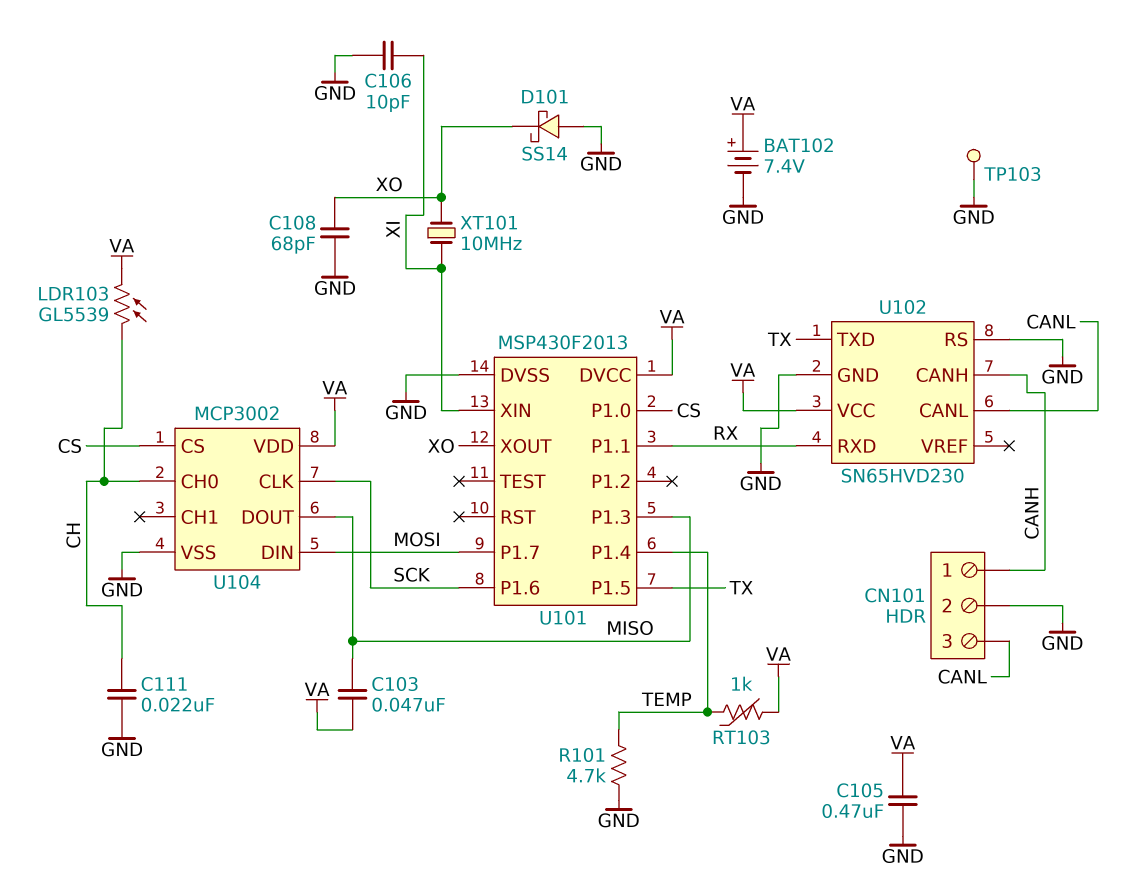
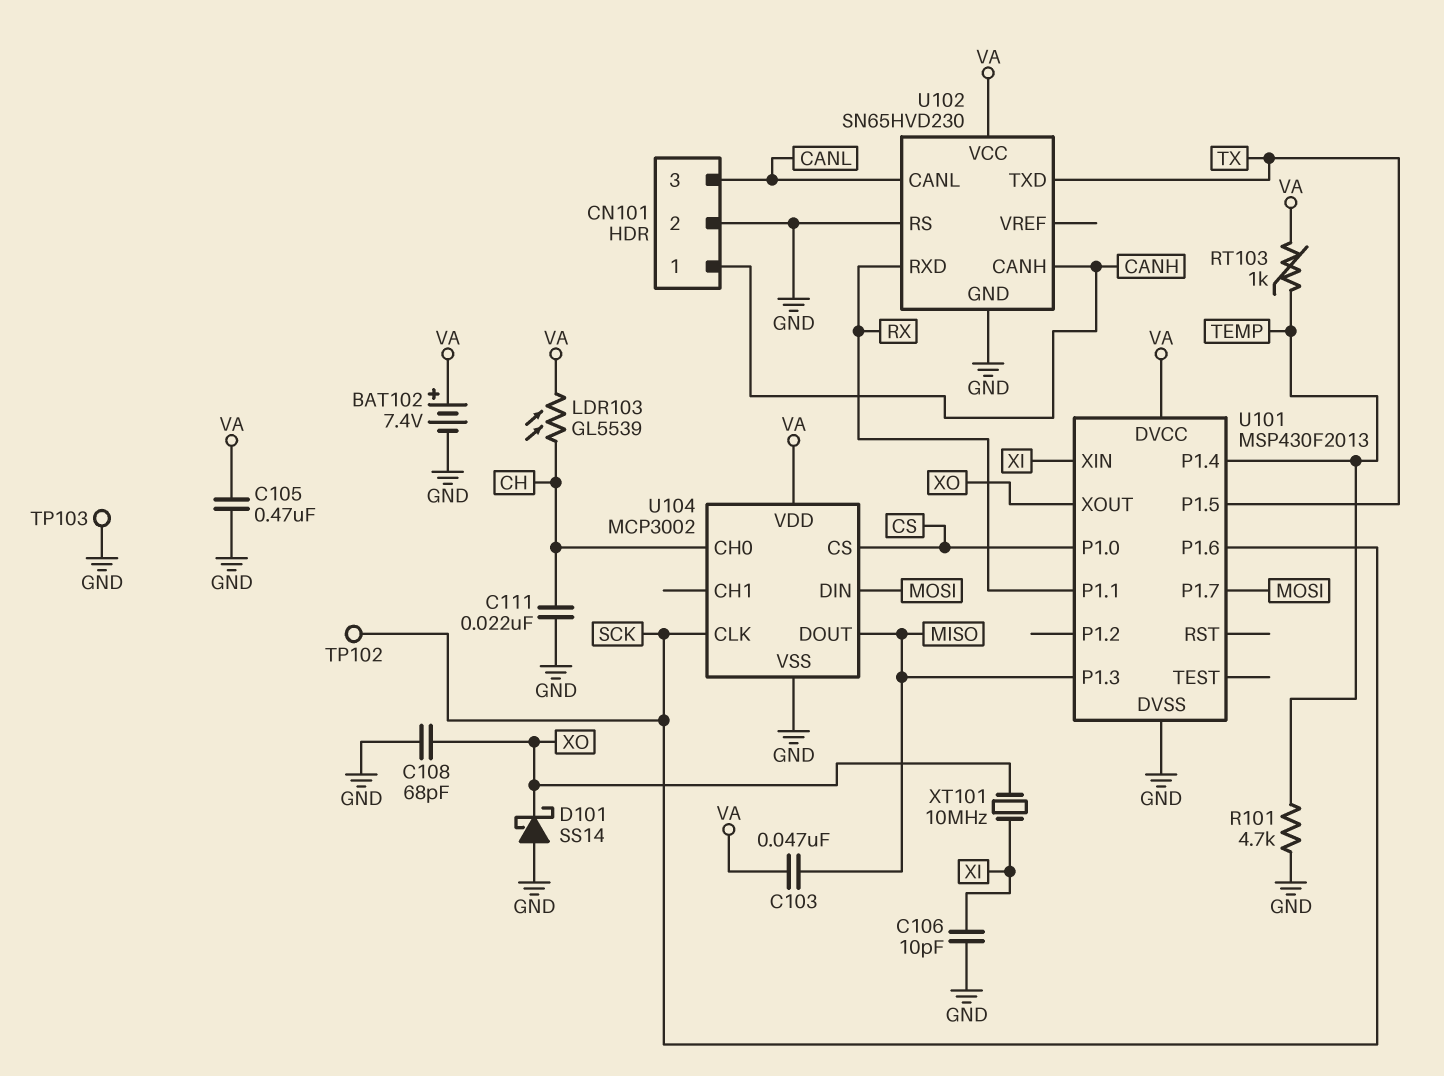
TP102: none -> test point (SCK)

